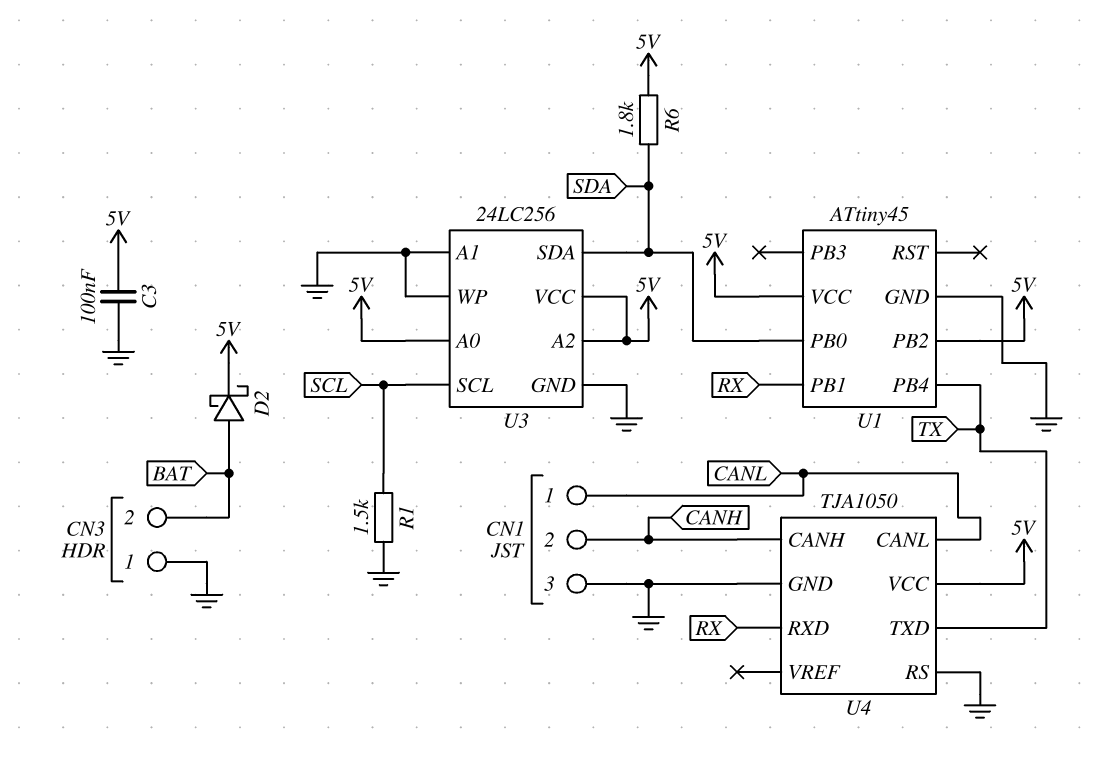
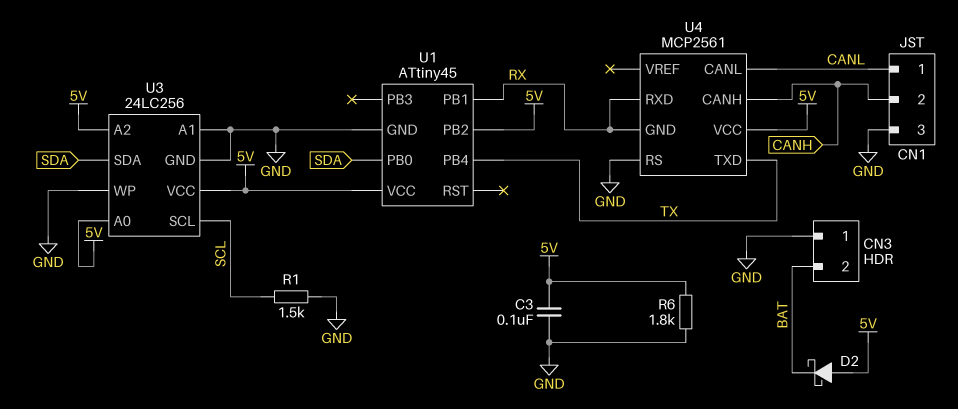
D2: schottky (A BAT, K 5V) -> schottky (A 5V, K BAT)
R6: 1.8k (5V, SDA) -> 1.8k (5V, GND)
U4: TJA1050 -> MCP2561
U4 pin GND: GND -> RX

